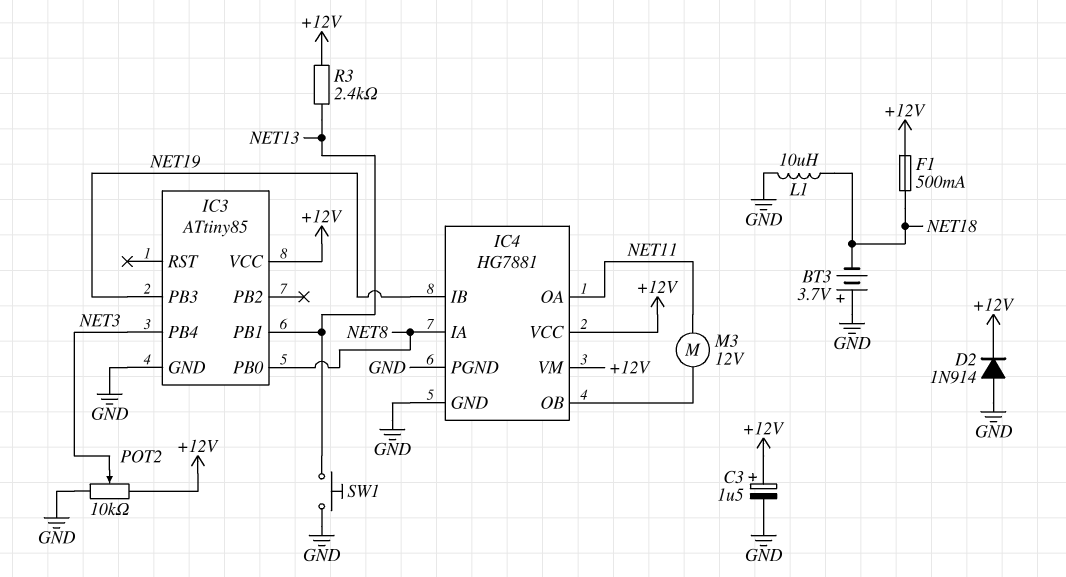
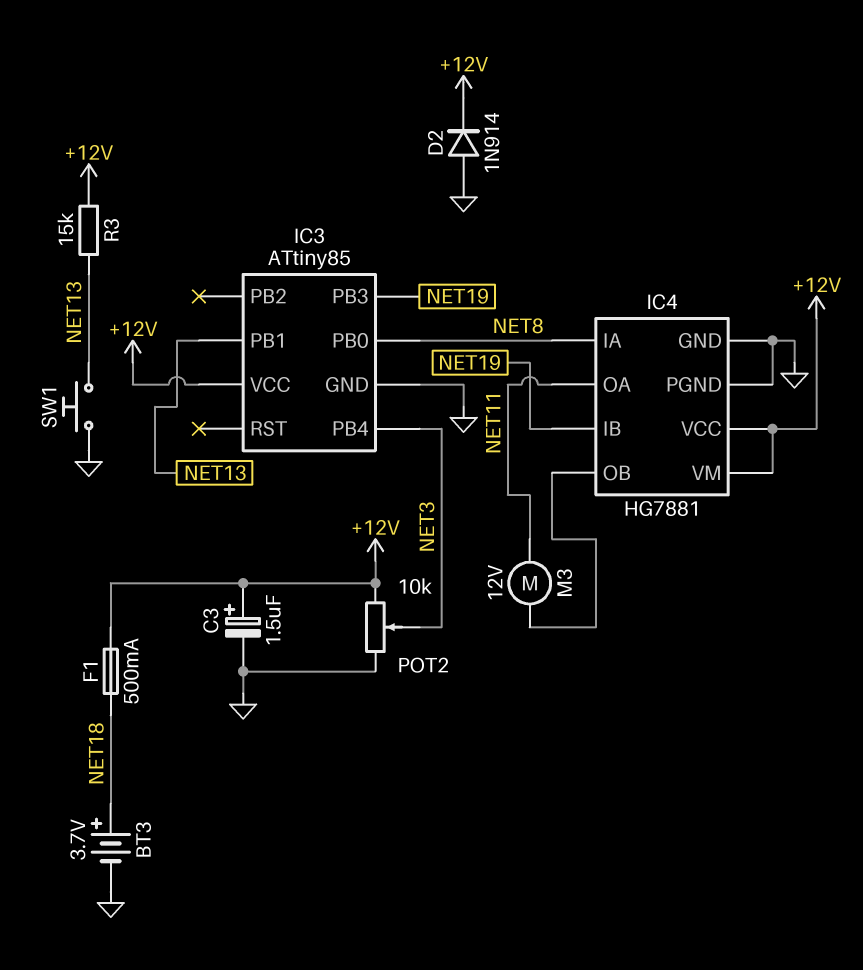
BT3: 3.7V (plus GND, minus NET18) -> 3.7V (plus NET18, minus GND)
L1: 10uH (GND, NET18) -> none
R3: 2.4k (+12V, NET13) -> 15k (+12V, NET13)

